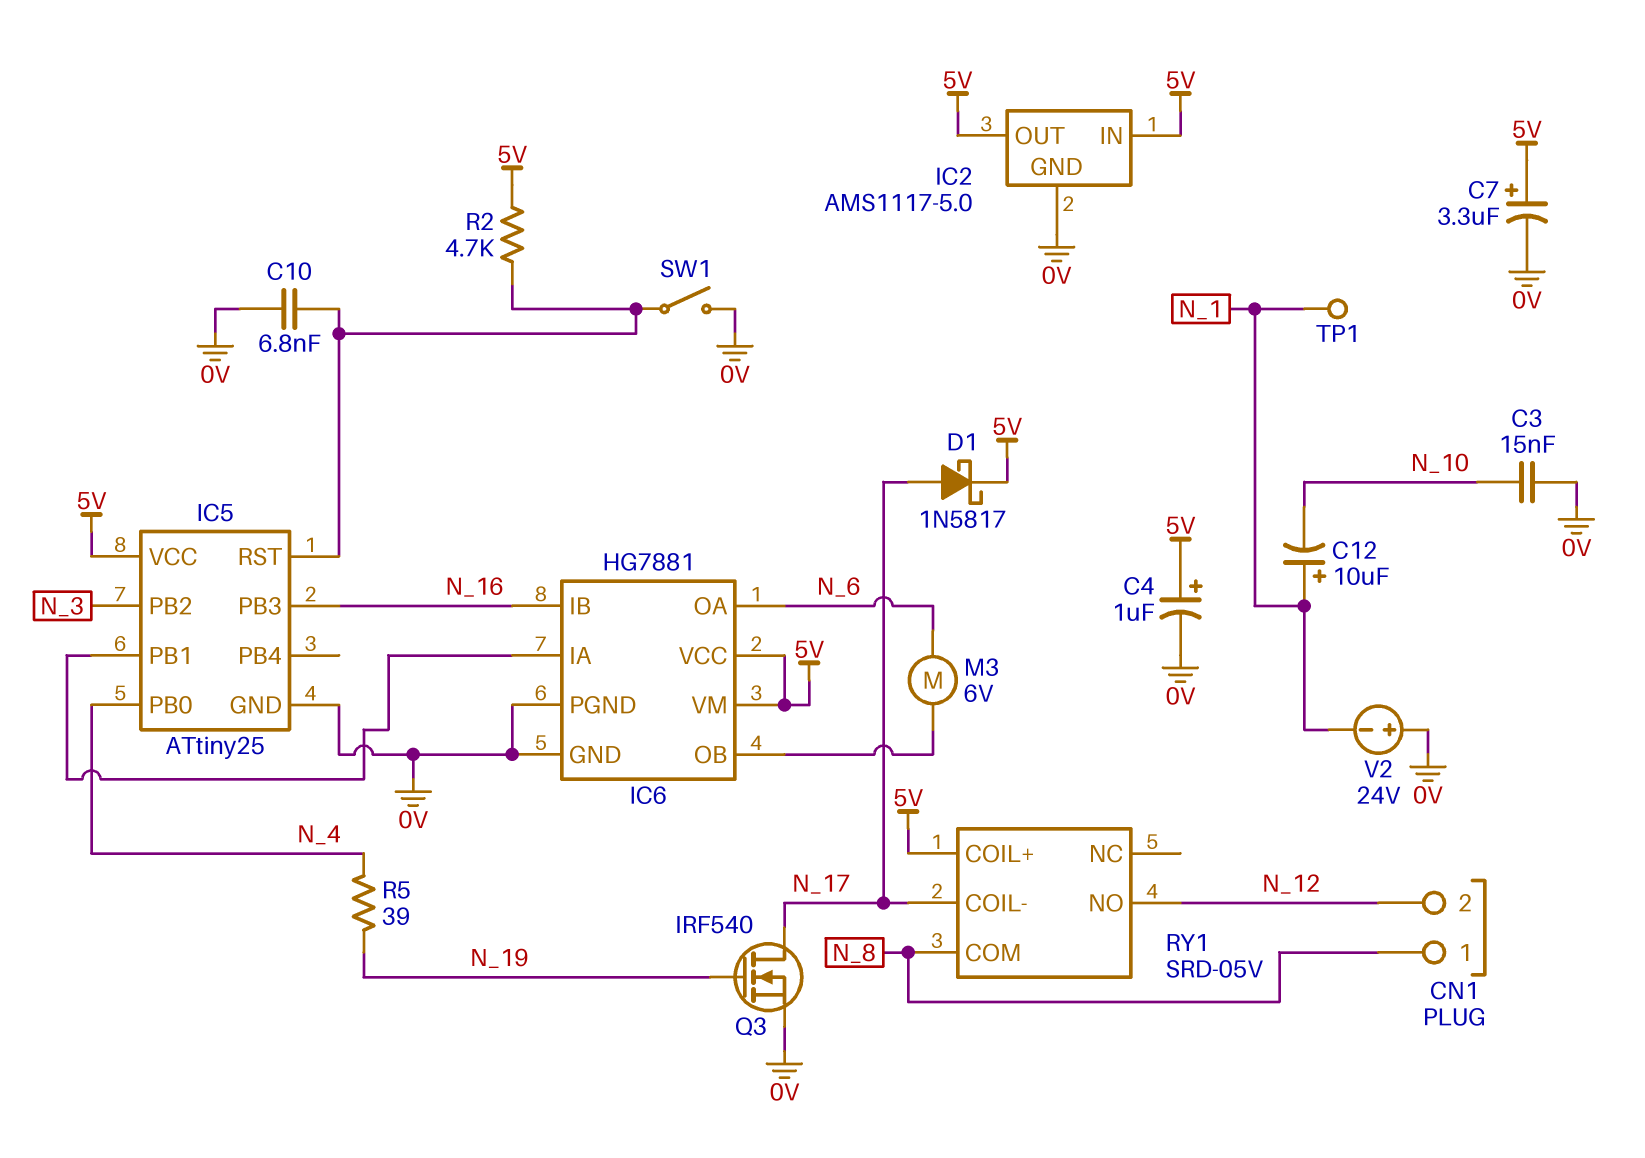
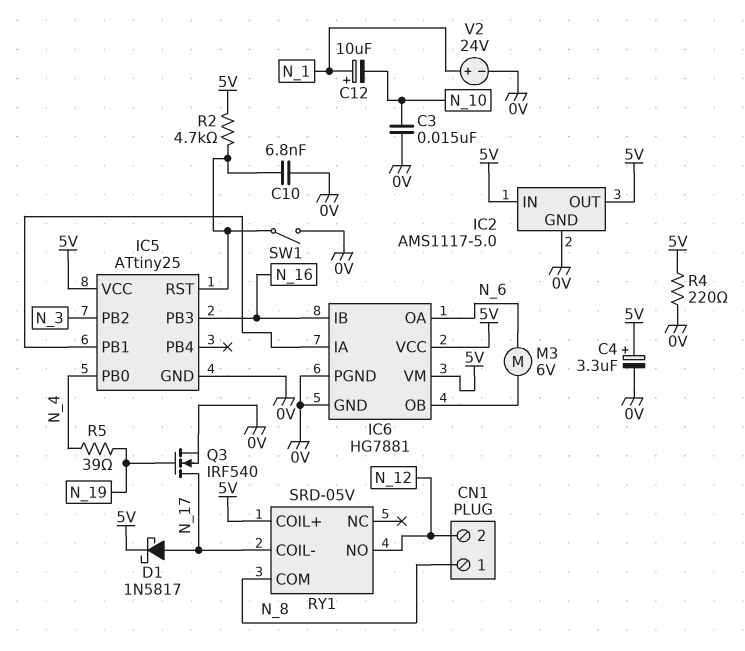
C4: 1uF (plus 5V, minus 0V) -> 3.3uF (plus 5V, minus 0V)
C7: 3.3uF (plus 5V, minus 0V) -> none
R4: none -> 220 (0V, 5V)
TP1: test point (N_1) -> none
V2: 24V (plus 0V, minus N_1) -> 24V (plus N_1, minus 0V)

